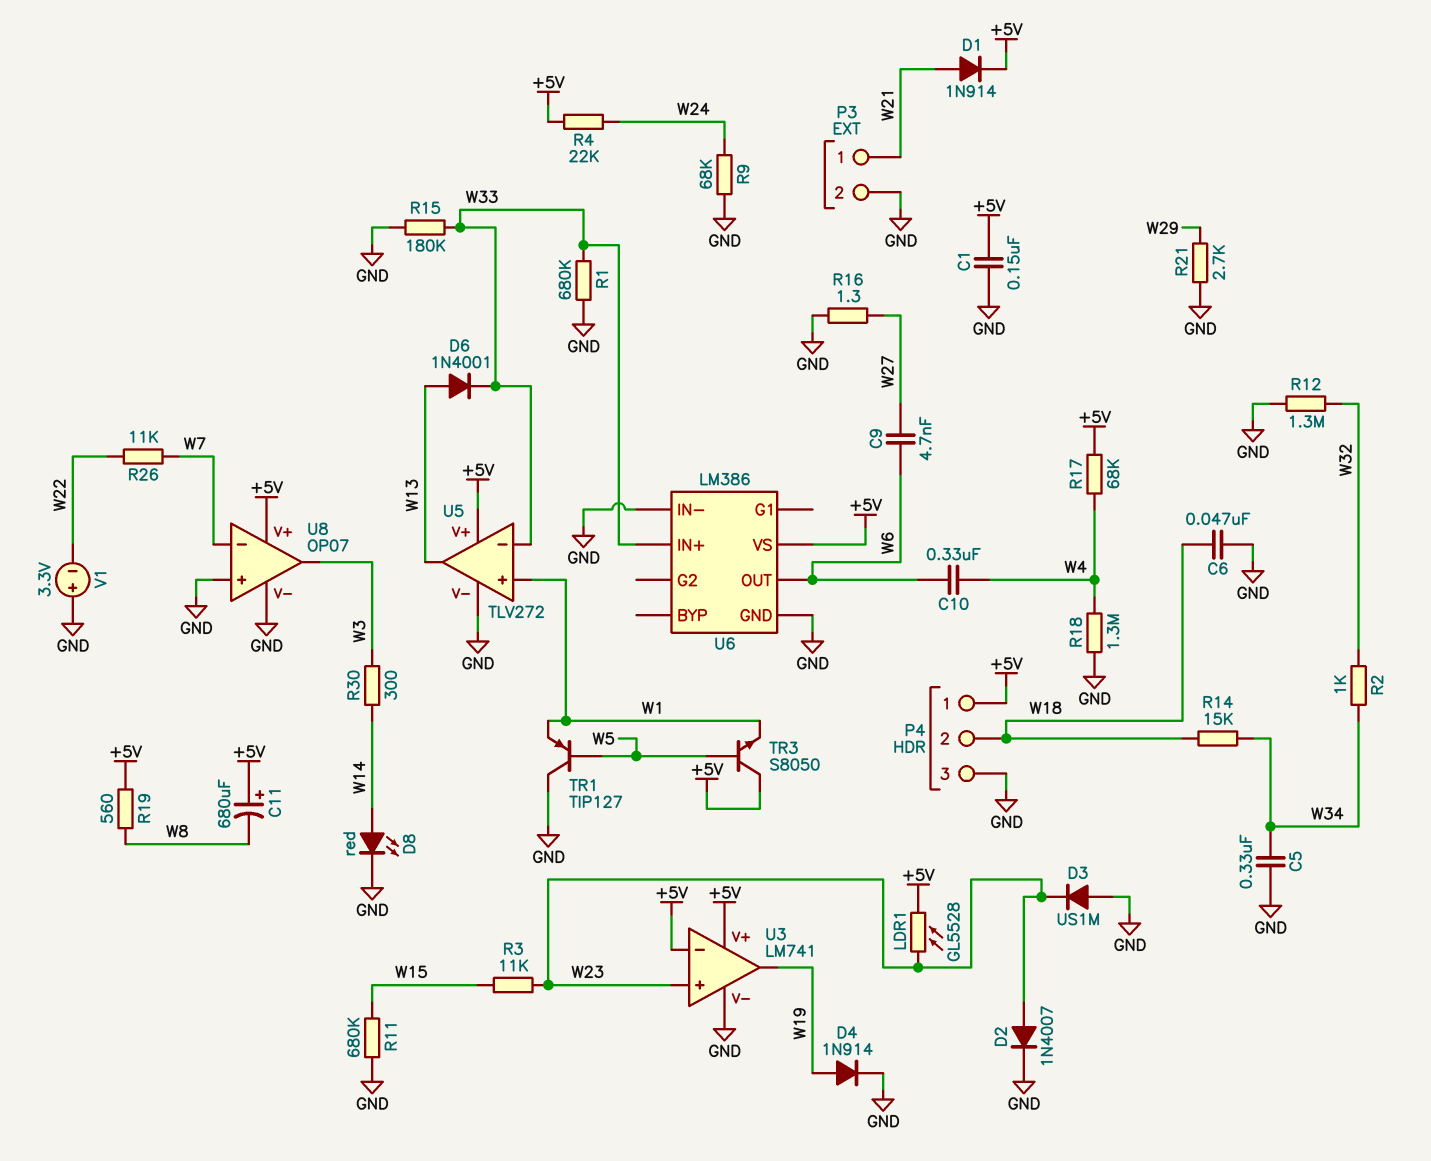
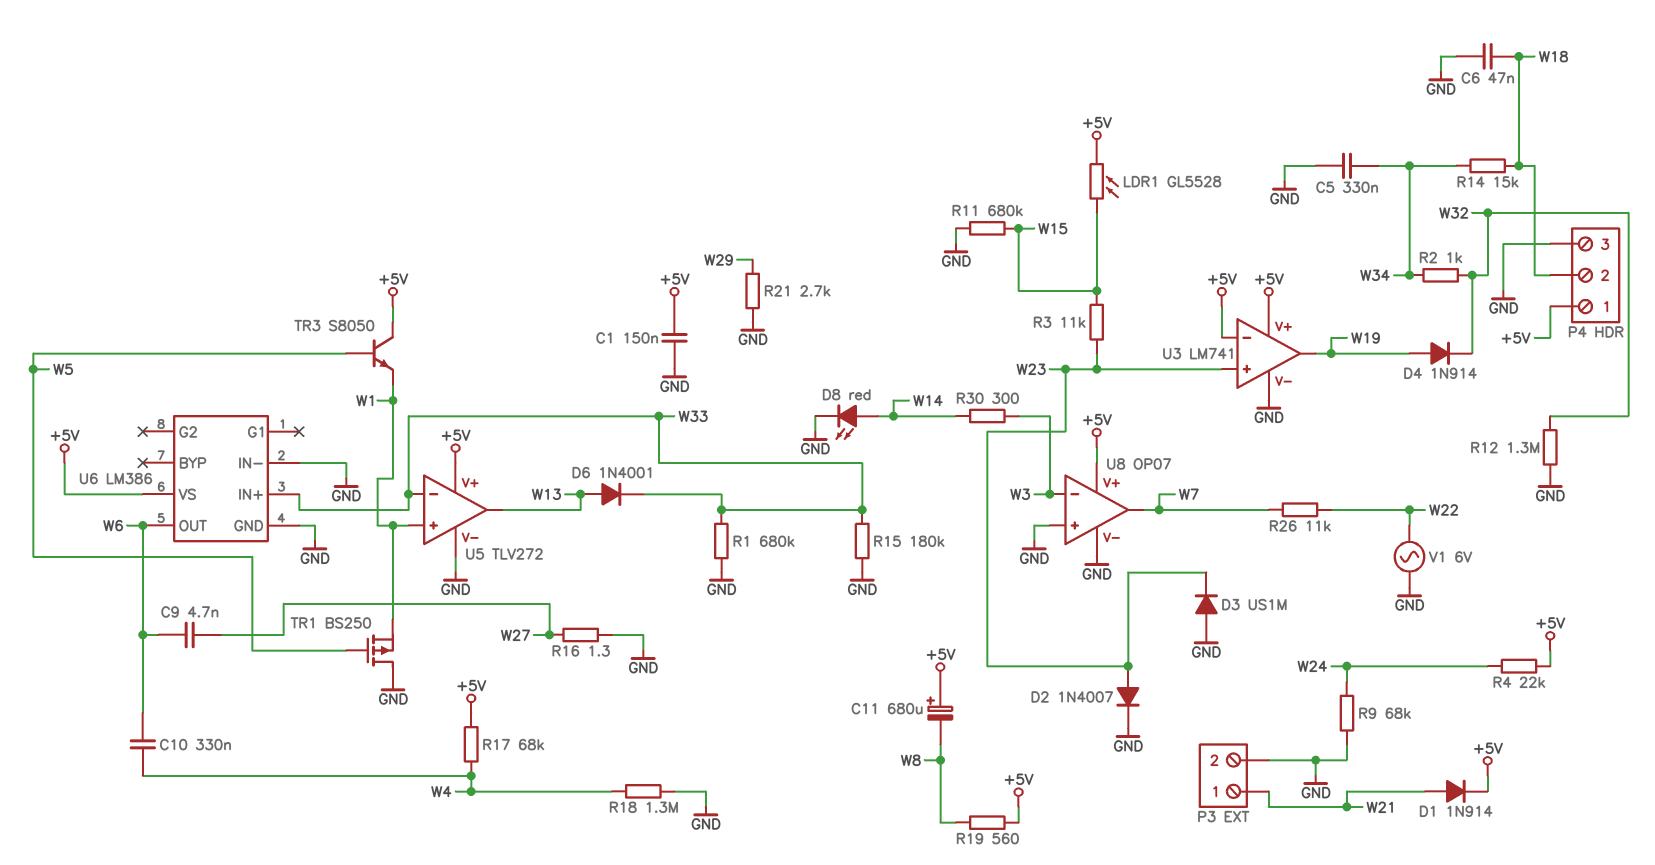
D4: diode 1N914 (A W19, K GND) -> diode 1N914 (A W19, K W32)
LDR1: GL5528 (+5V, W23) -> GL5528 (+5V, W15)
TR1: PNP TIP127 (B W5, C GND, E W1) -> PMOS BS250 (G W5, D GND, S W1)
U8 pin in-: W7 -> W3
U8 pin out: W3 -> W7
V1: 3.3V (plus GND, minus W22) -> AC 6V (GND, W22)

